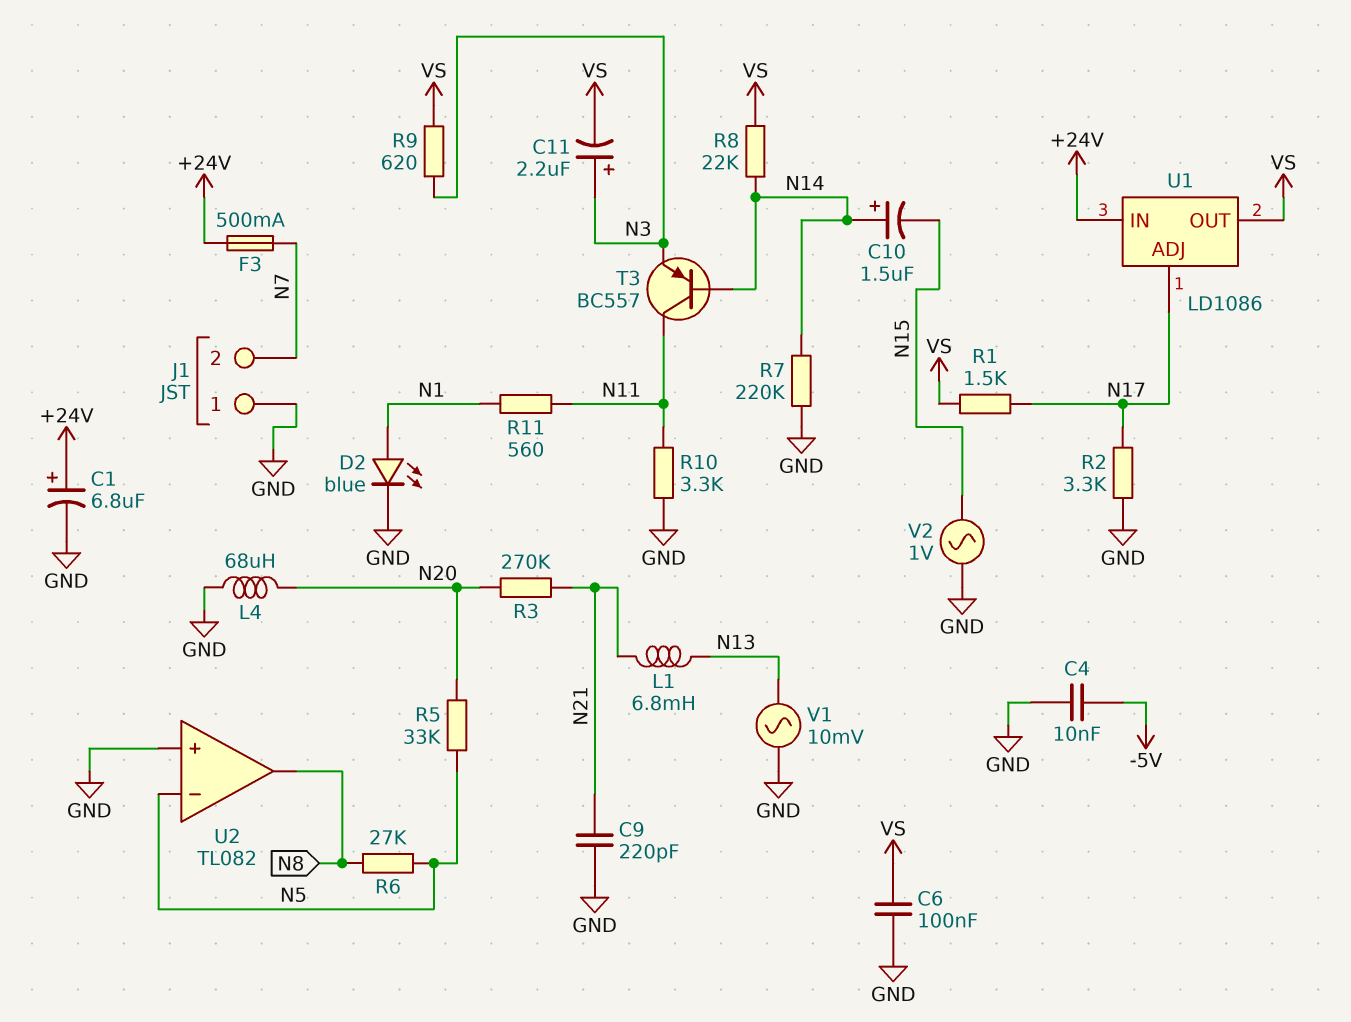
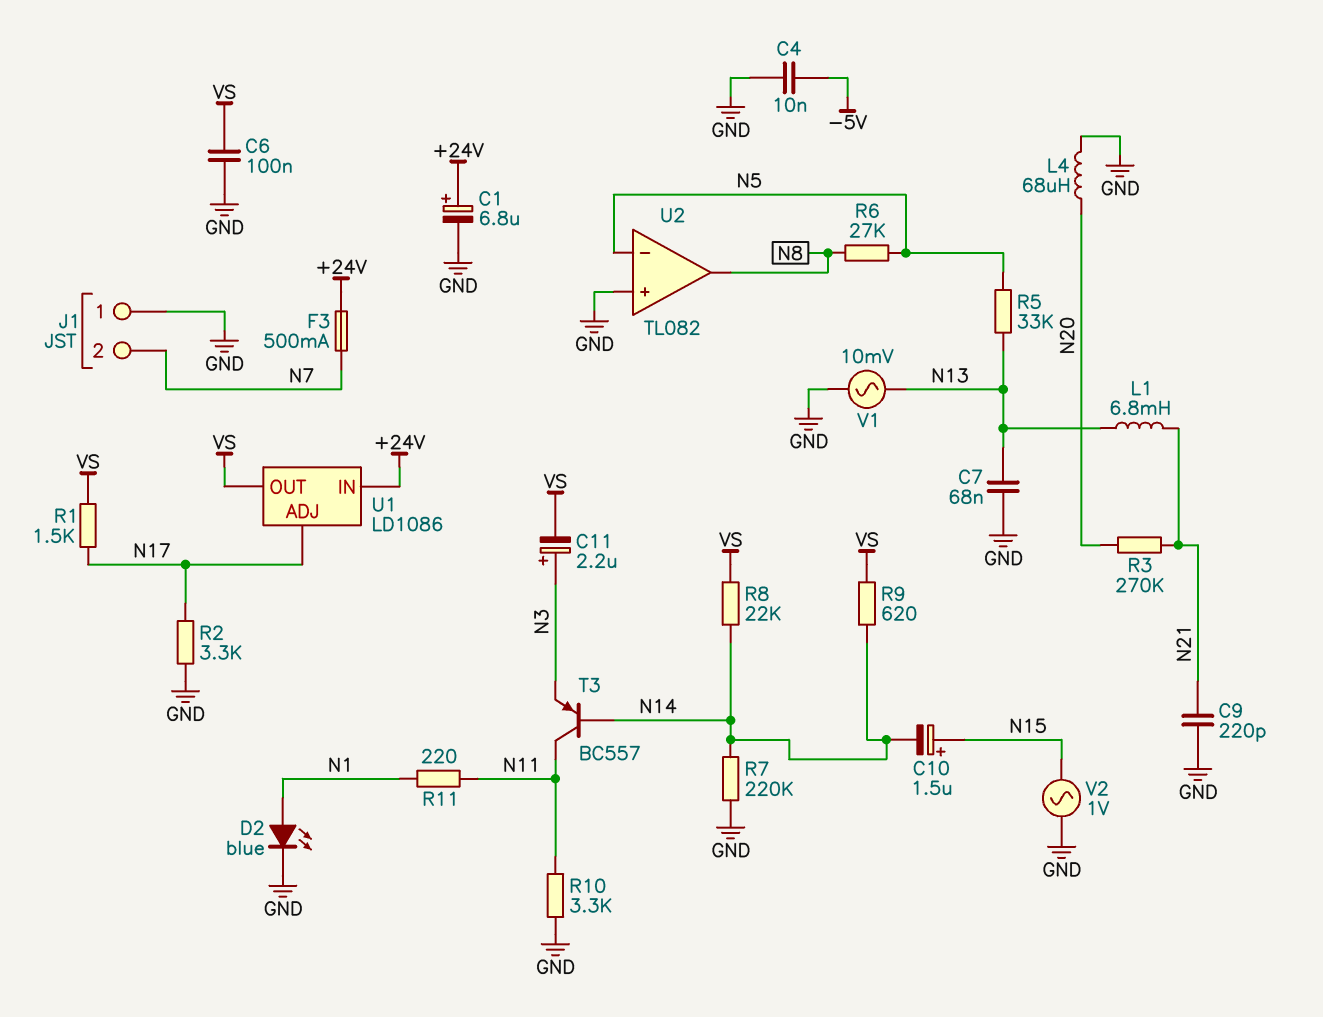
C7: none -> 68nF (GND, N13)
C10: 1.5uF (plus N14, minus N15) -> 1.5uF (plus N15, minus N14)
R5: 33k (N5, N20) -> 33k (N5, N13)
R9: 620 (N3, VS) -> 620 (N14, VS)
R11: 560 (N1, N11) -> 220 (N1, N11)

